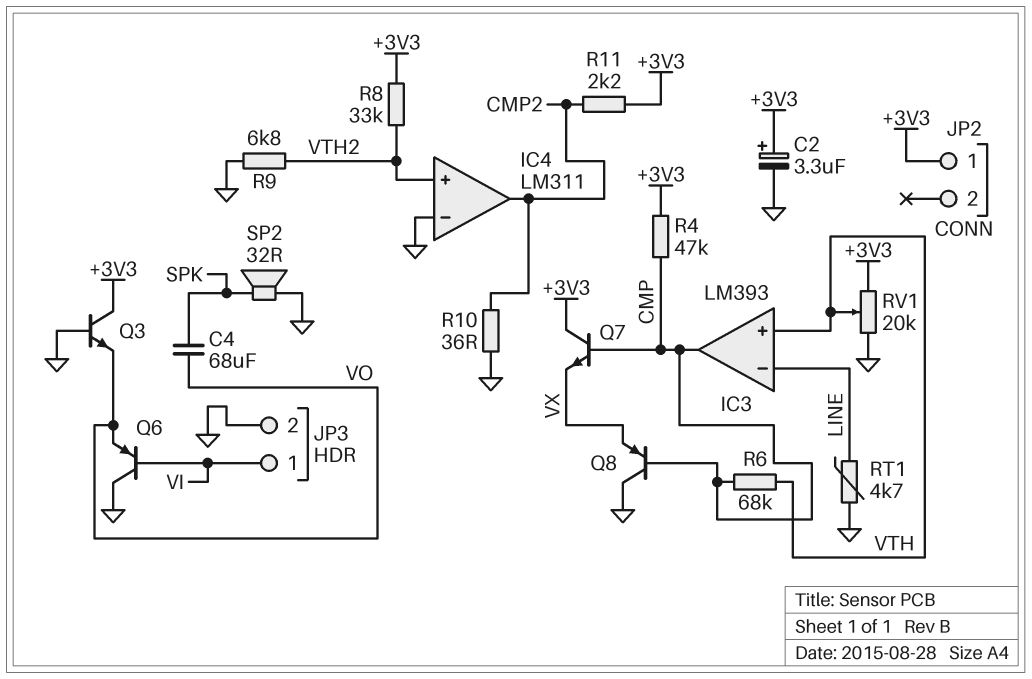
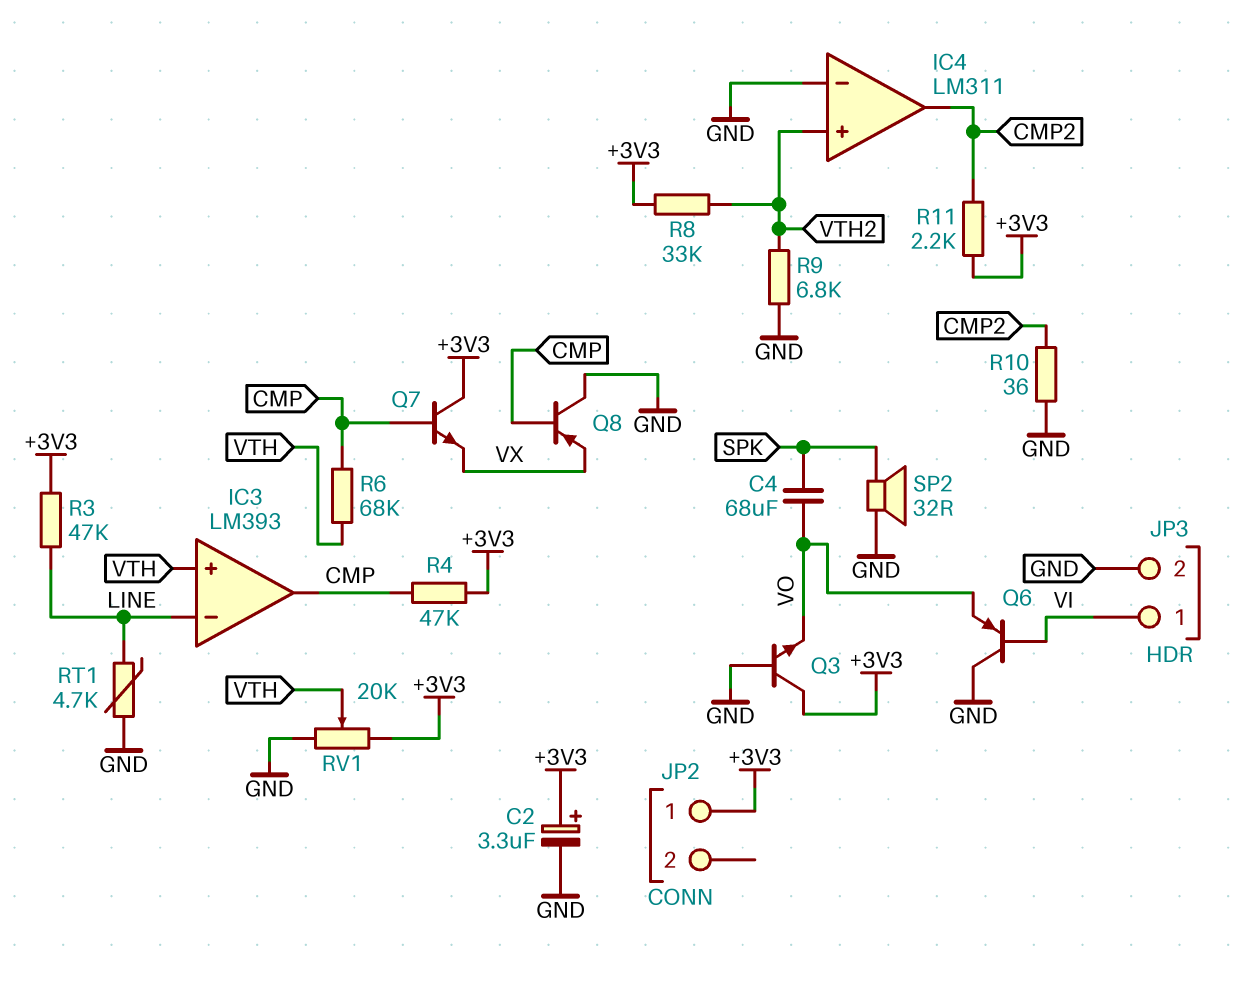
R3: none -> 47k (+3V3, LINE)

